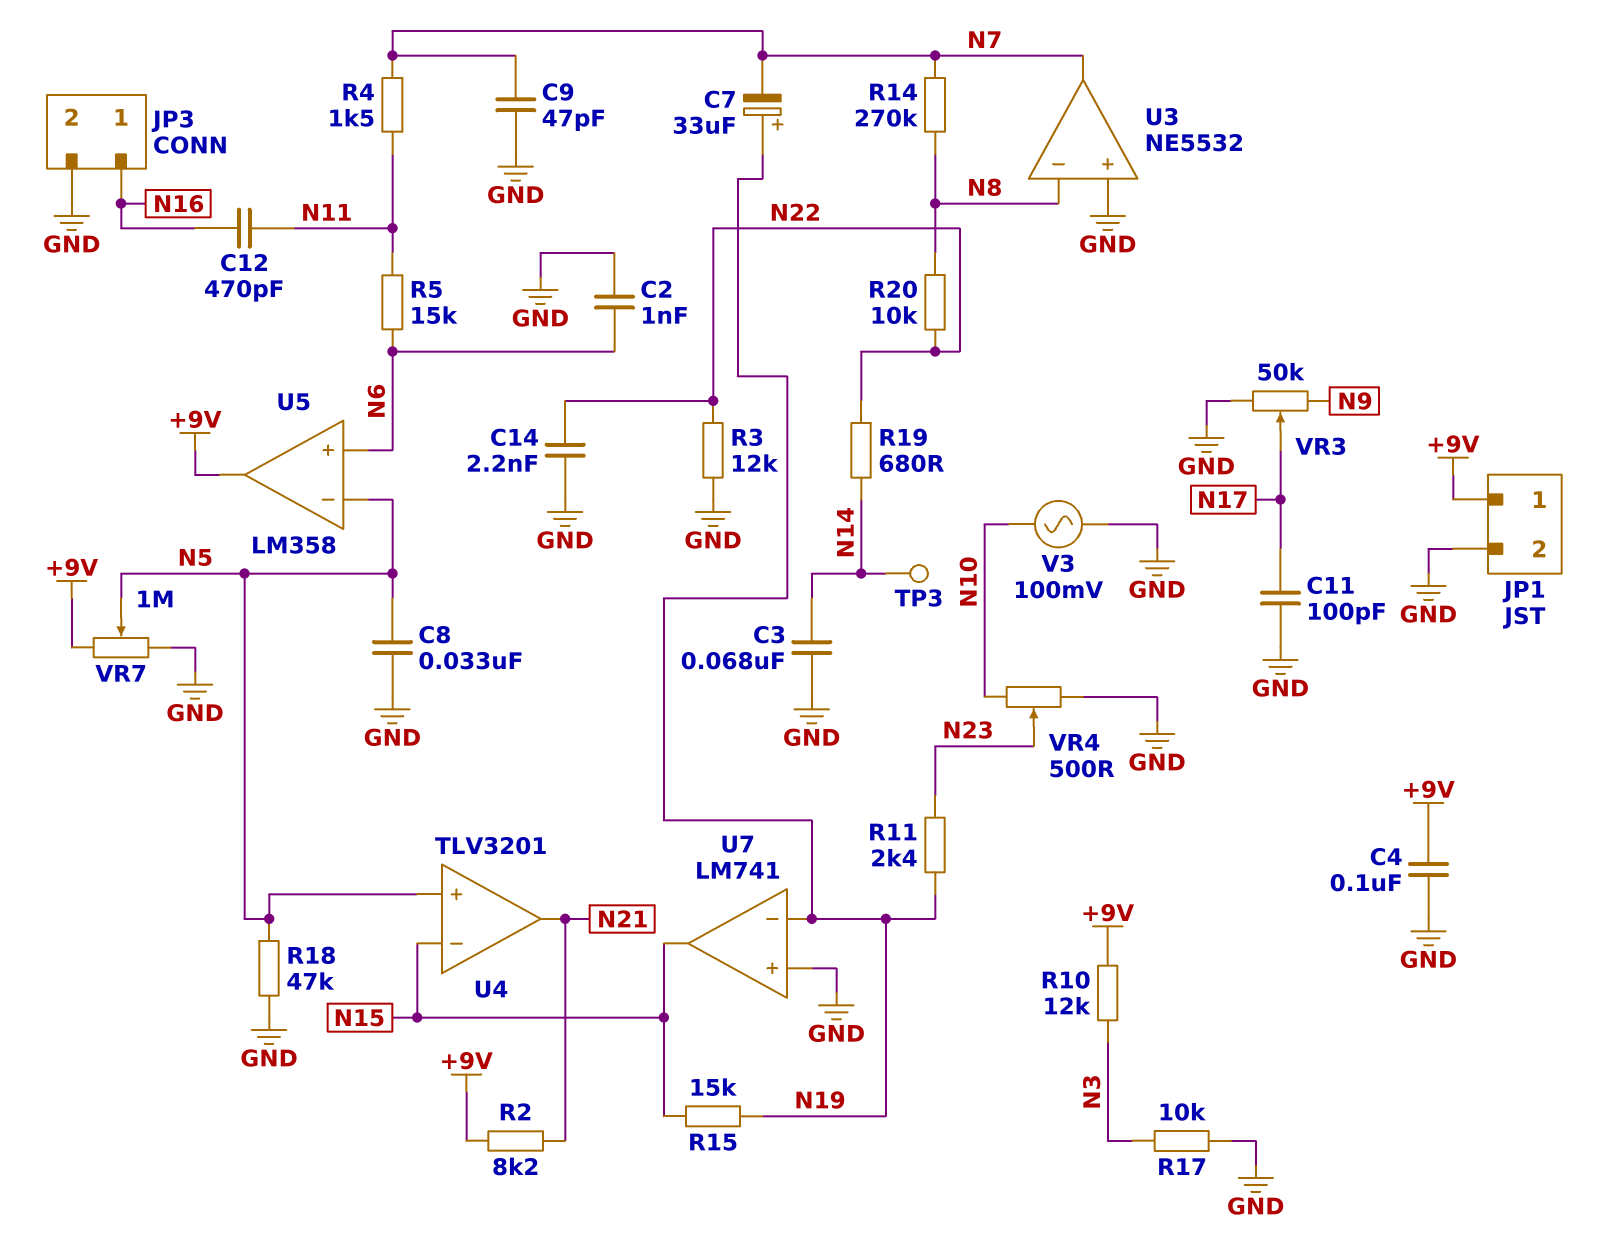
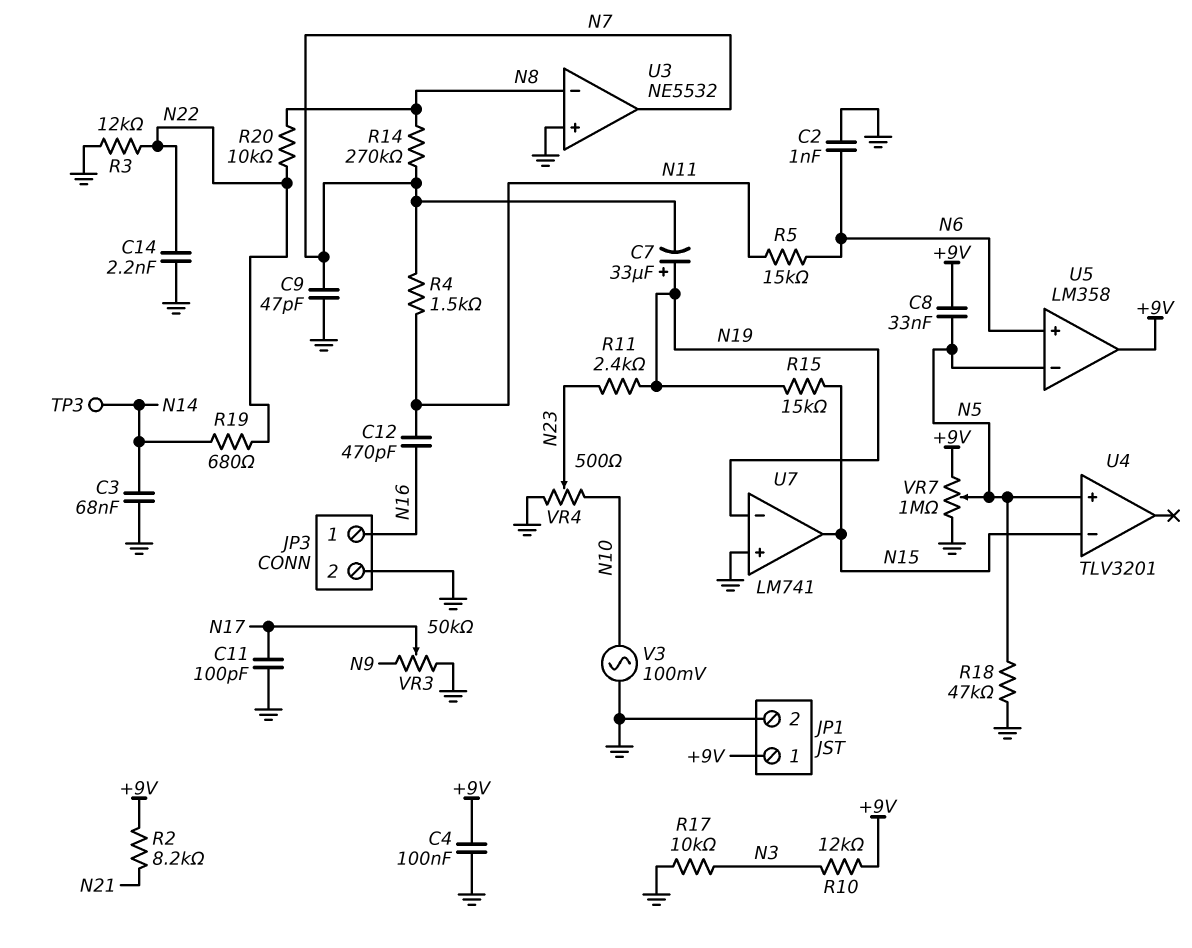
C8: 33nF (GND, N5) -> 33nF (+9V, N5)
U4 pin out: N21 -> none

